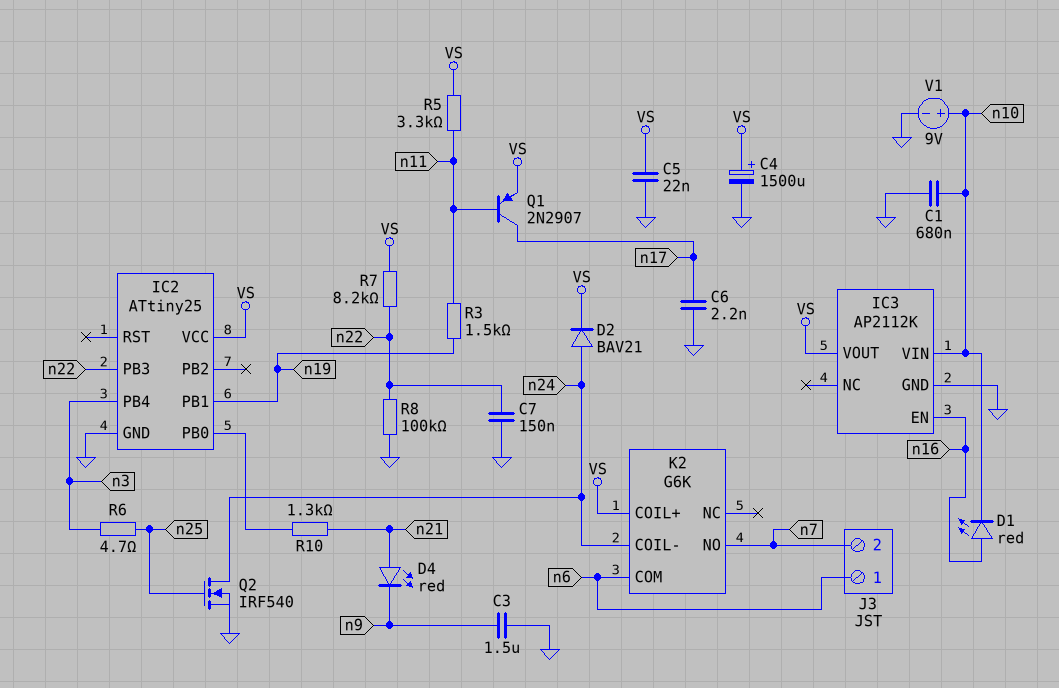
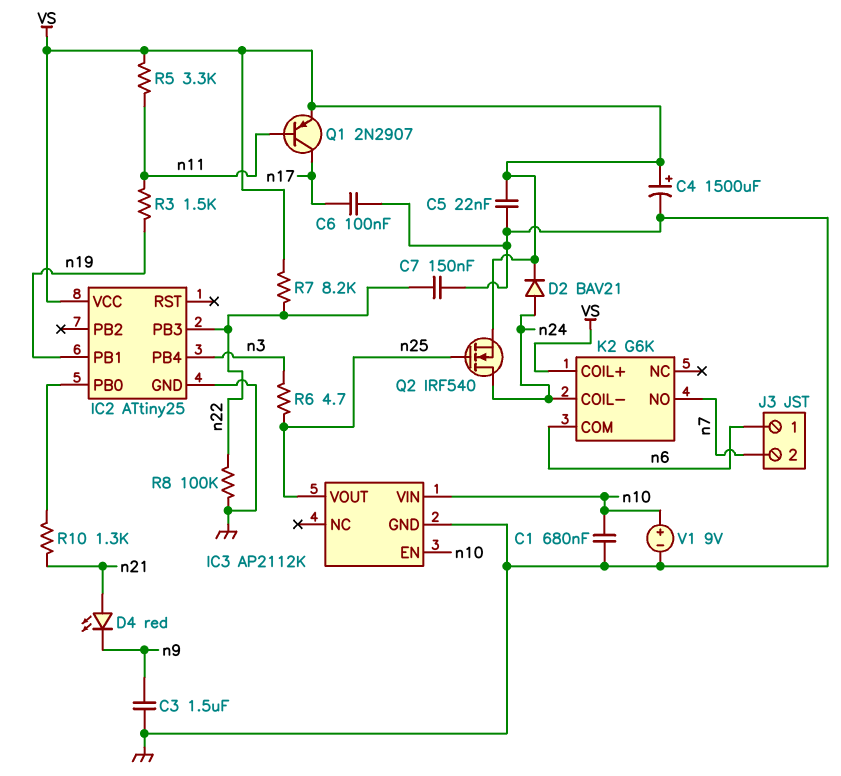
C6: 2.2nF (GND, n17) -> 100nF (GND, n17)
D1: LED red (A n16, K n10) -> none
IC3 pin EN: n16 -> n10
IC3 pin VOUT: VS -> n25
Q2: NMOS IRF540 (G n25, D n24, S GND) -> NMOS IRF540 (G n25, D n24, S VS)

